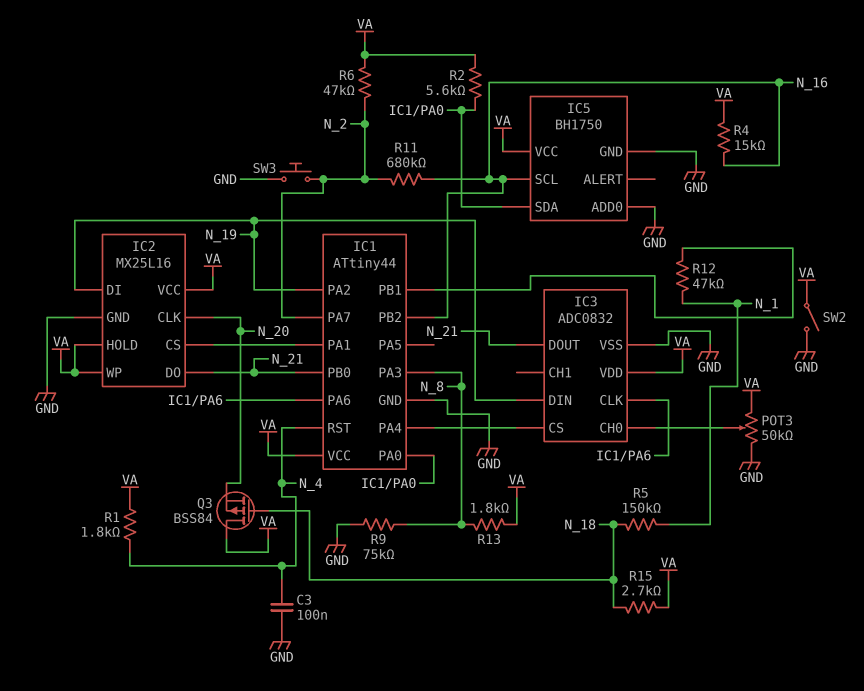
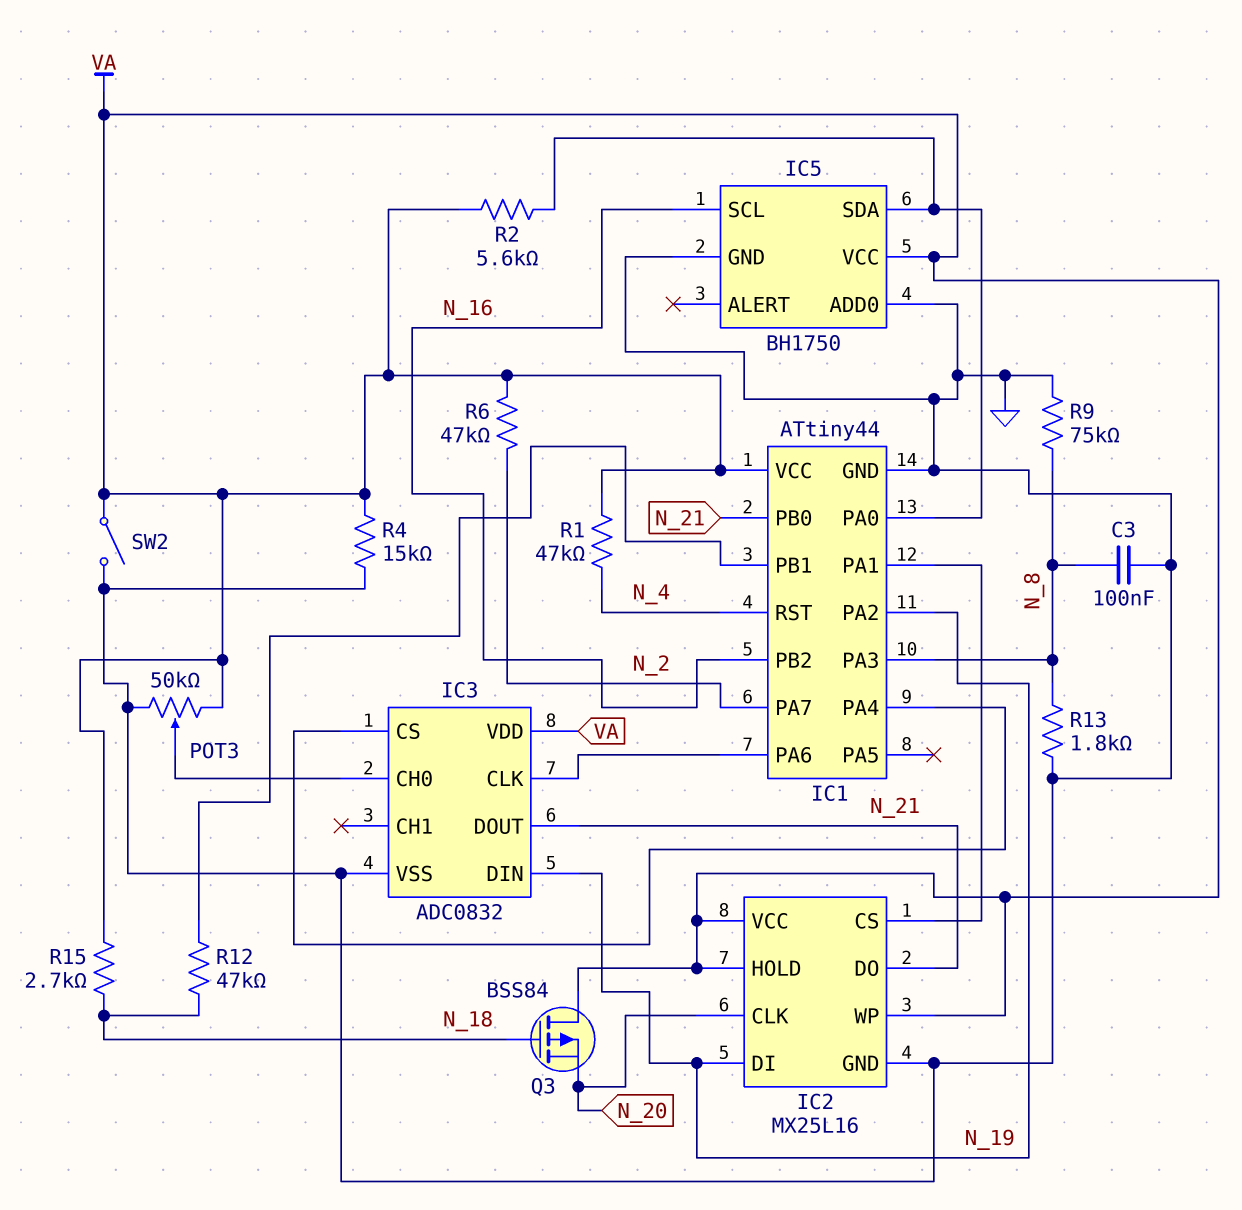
C3: 100nF (GND, N_4) -> 100nF (GND, N_8)
R1: 1.8k (N_4, VA) -> 47k (N_4, VA)
R4: 15k (N_16, VA) -> 15k (GND, VA)
R5: 150k (N_1, N_18) -> none
R11: 680k (N_2, N_16) -> none
R12: 47k (IC1/PB1, N_1) -> 47k (IC1/PB1, N_18)
R13: 1.8k (N_8, VA) -> 1.8k (GND, N_8)
SW3: button (GND, N_2) -> none

